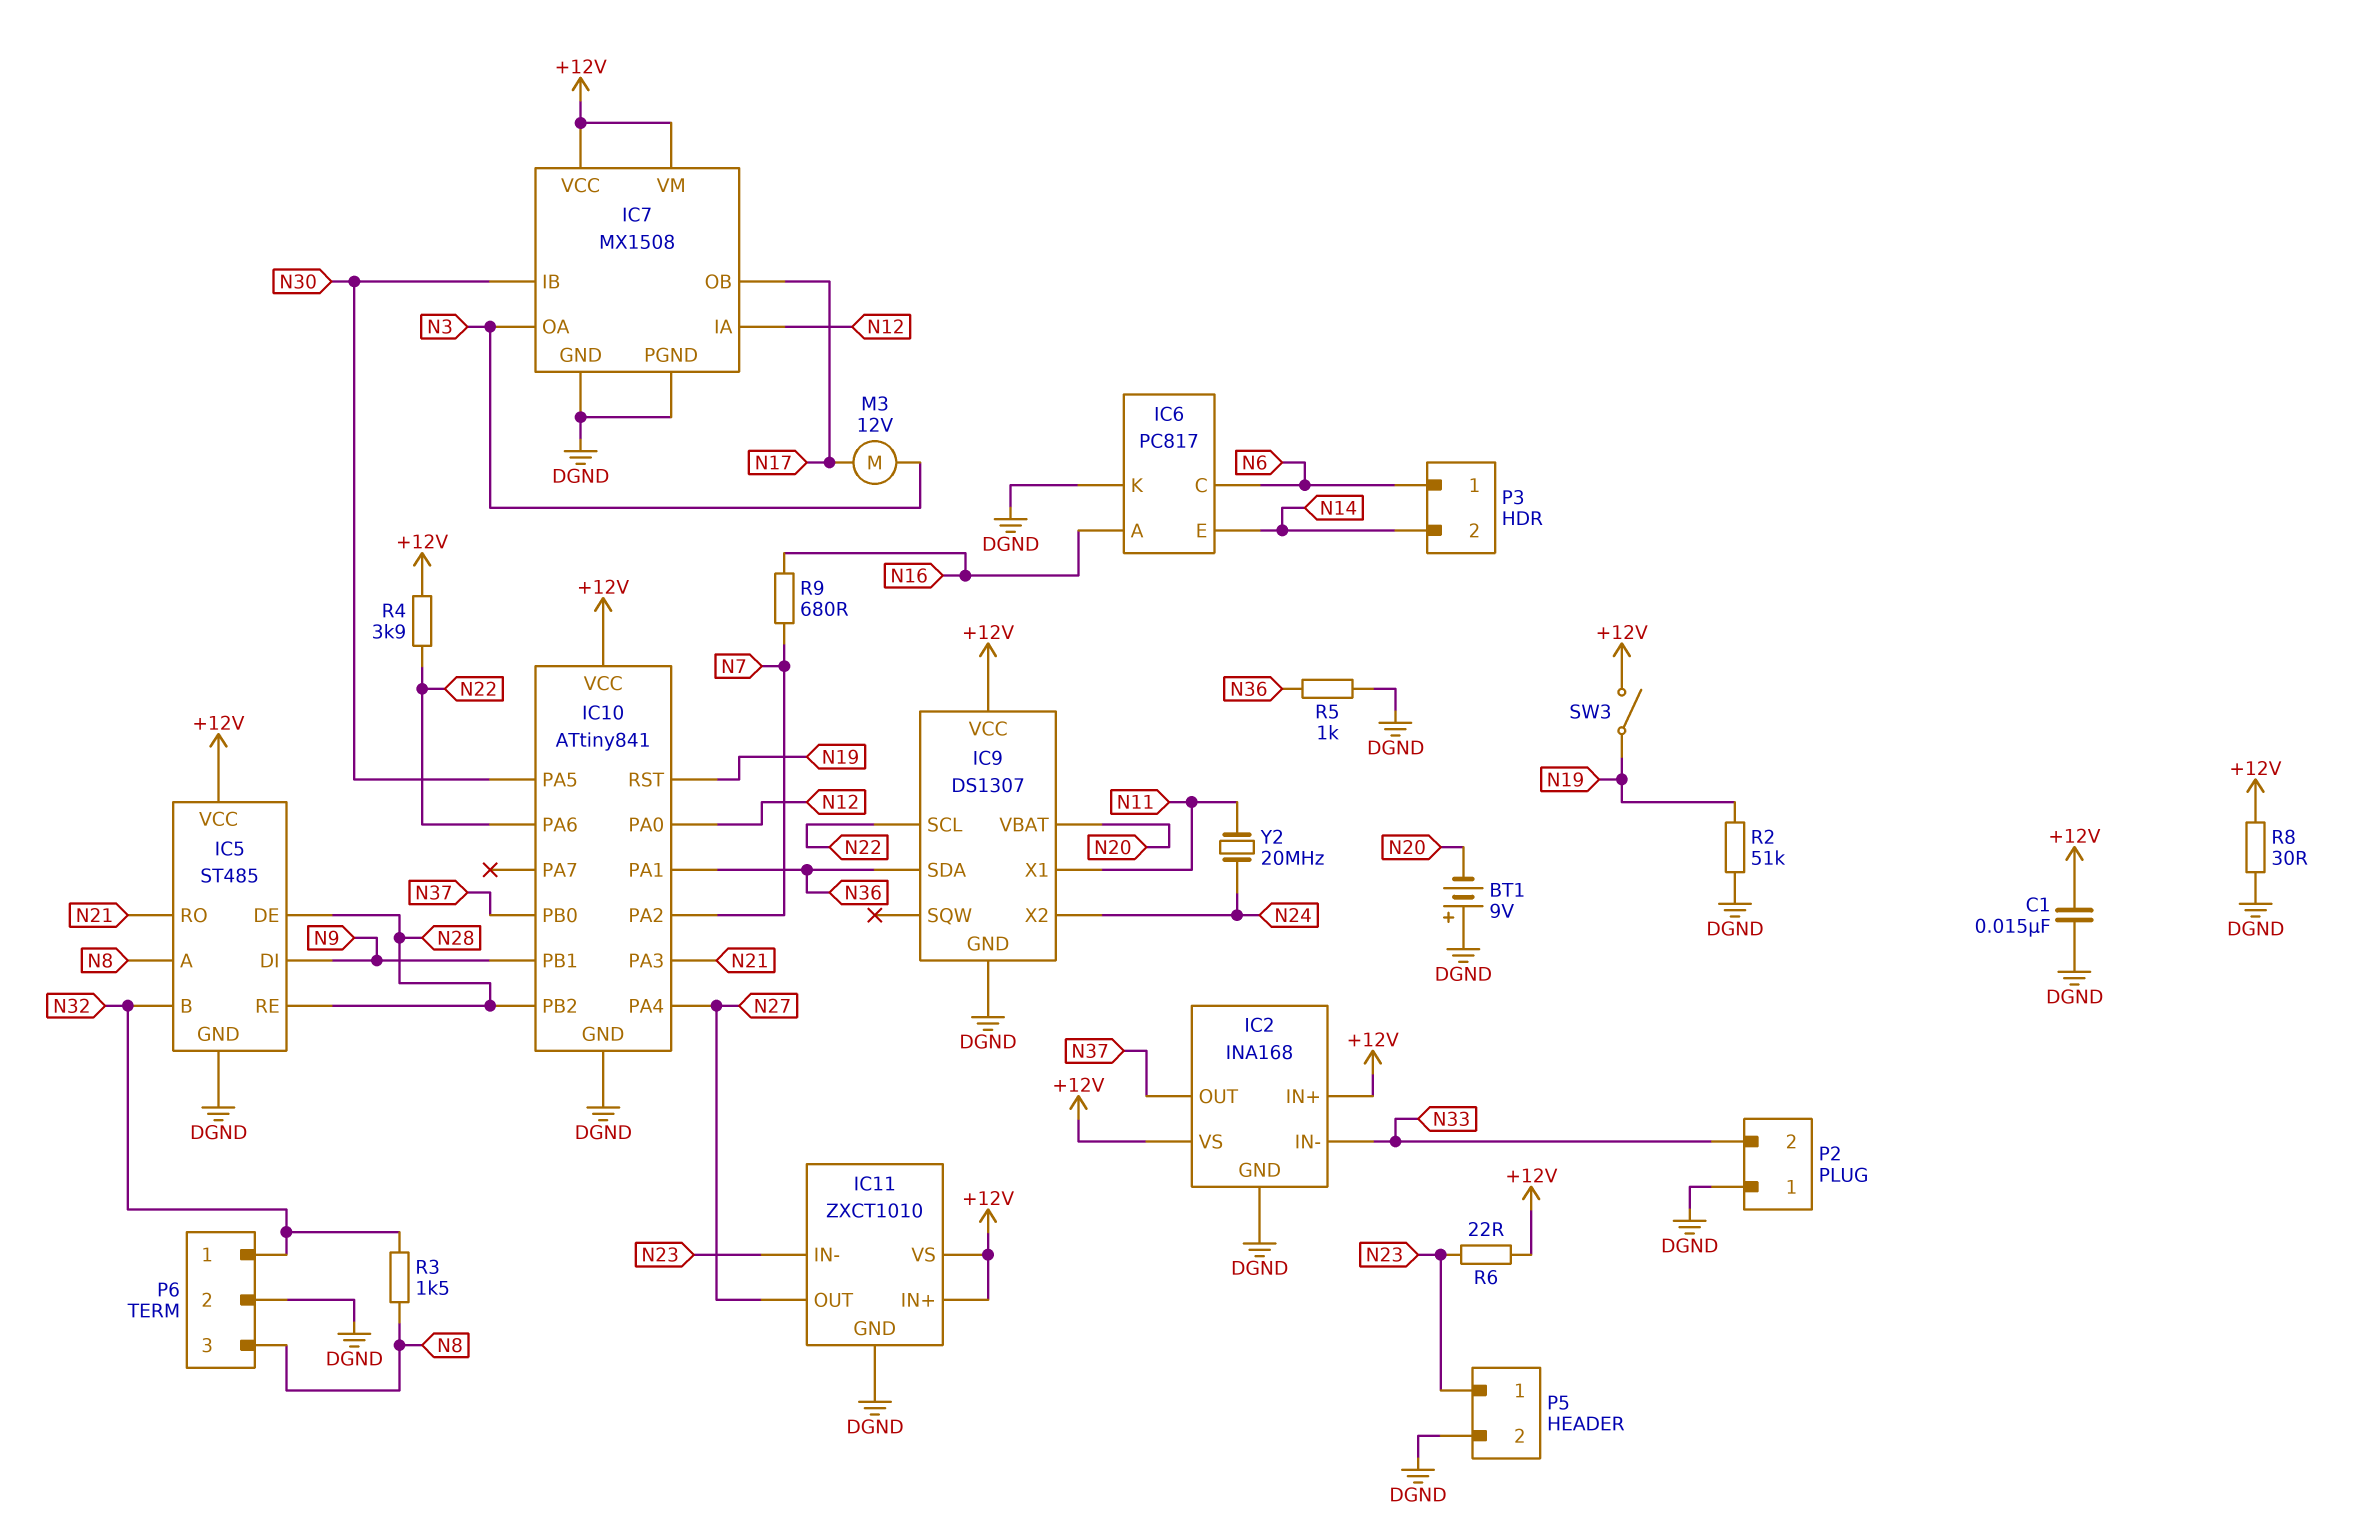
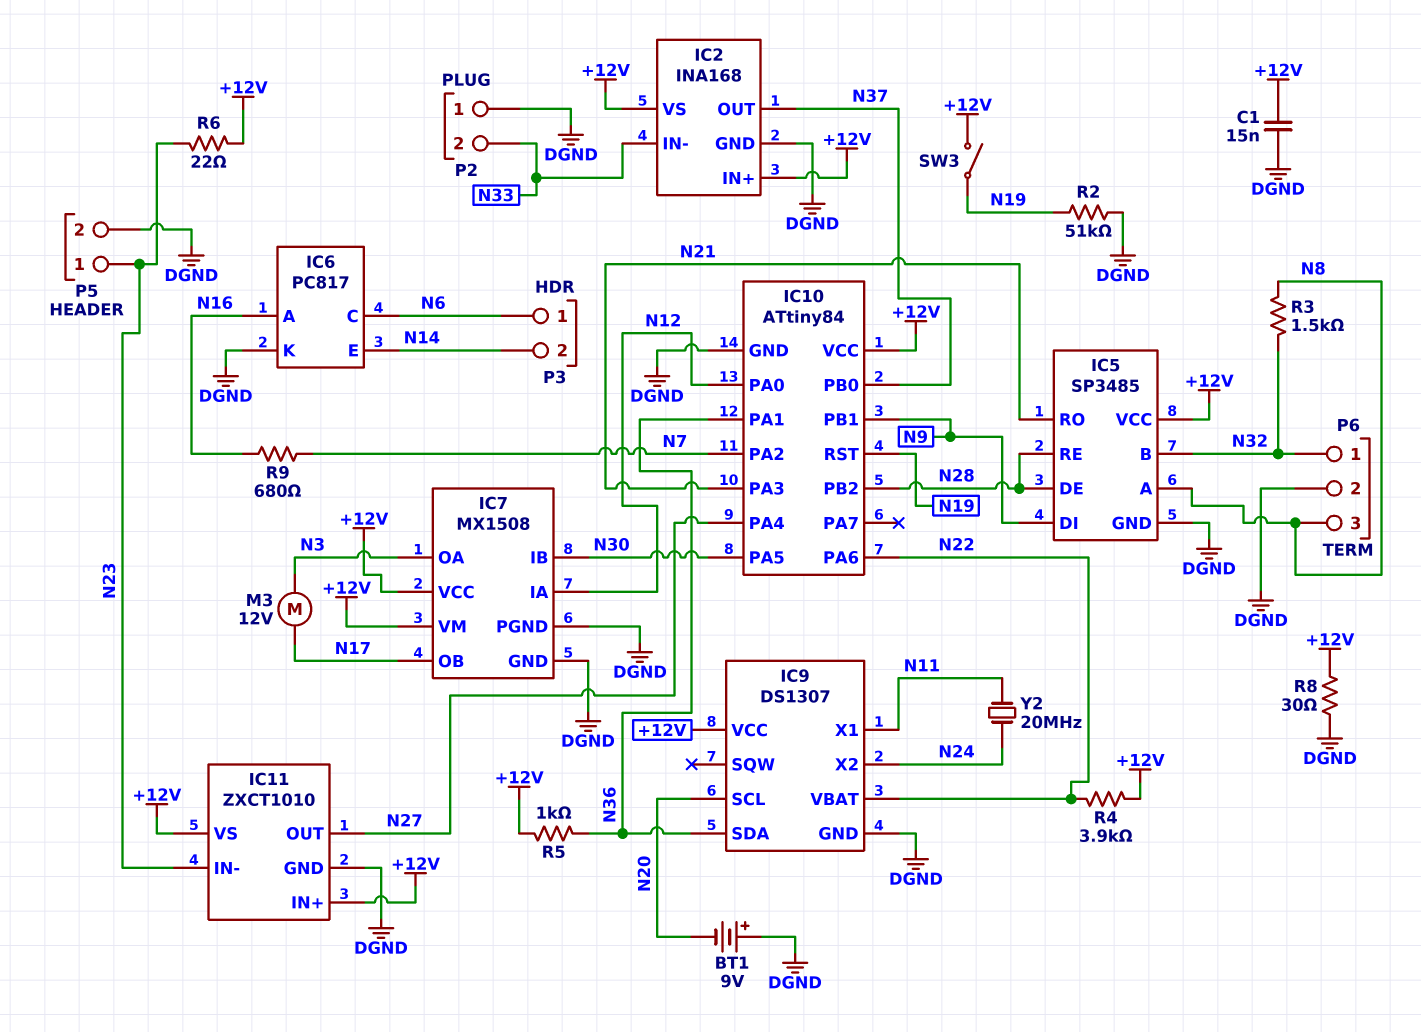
IC5: ST485 -> SP3485
IC9 pin SCL: N22 -> N20
IC9 pin VBAT: N20 -> N22
IC10: ATtiny841 -> ATtiny84
R5: 1k (DGND, N36) -> 1k (+12V, N36)

